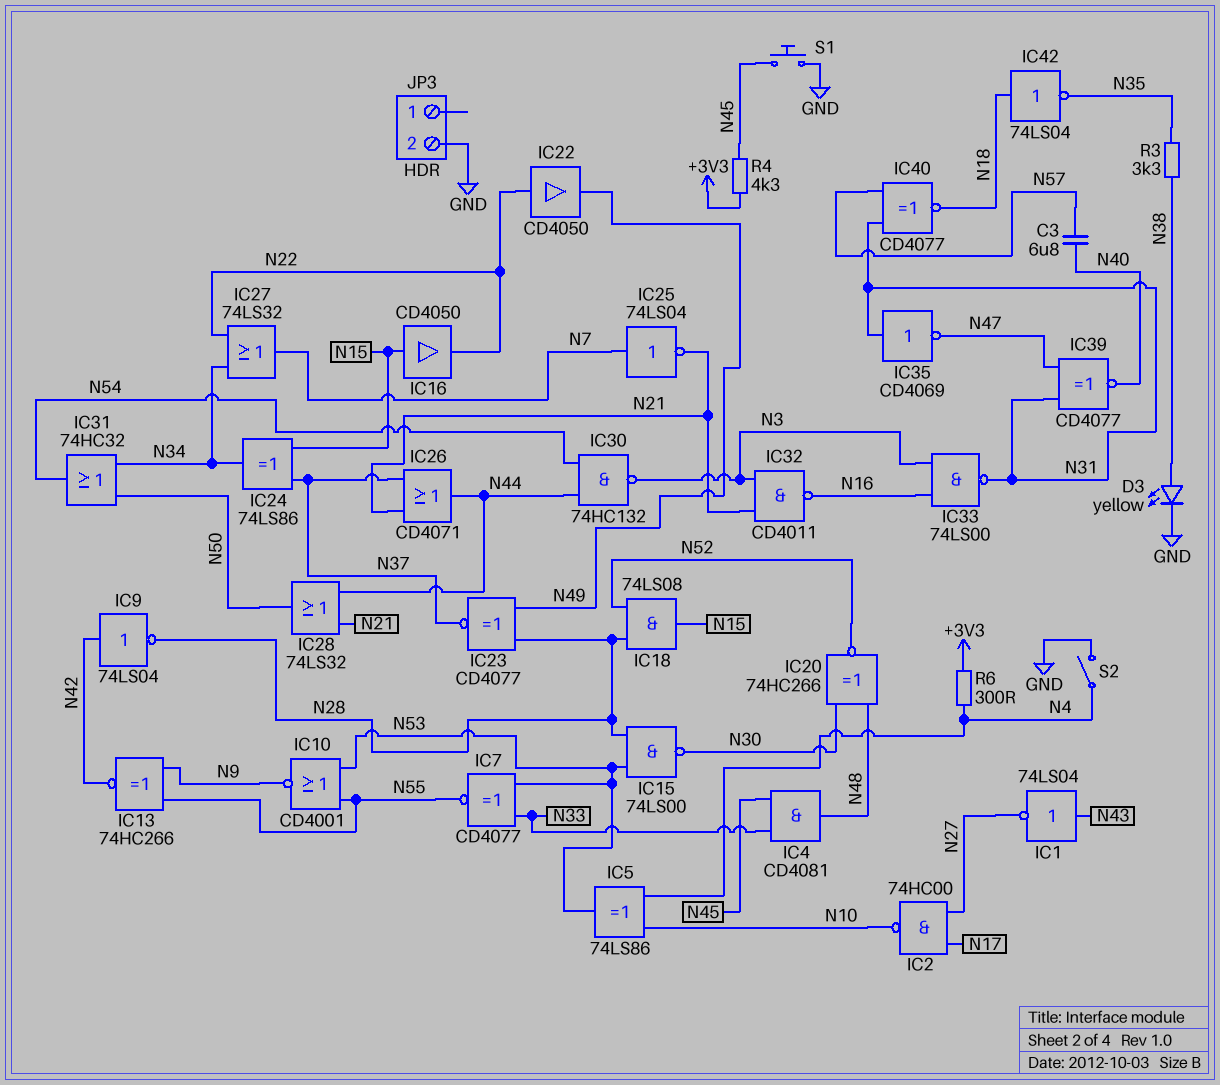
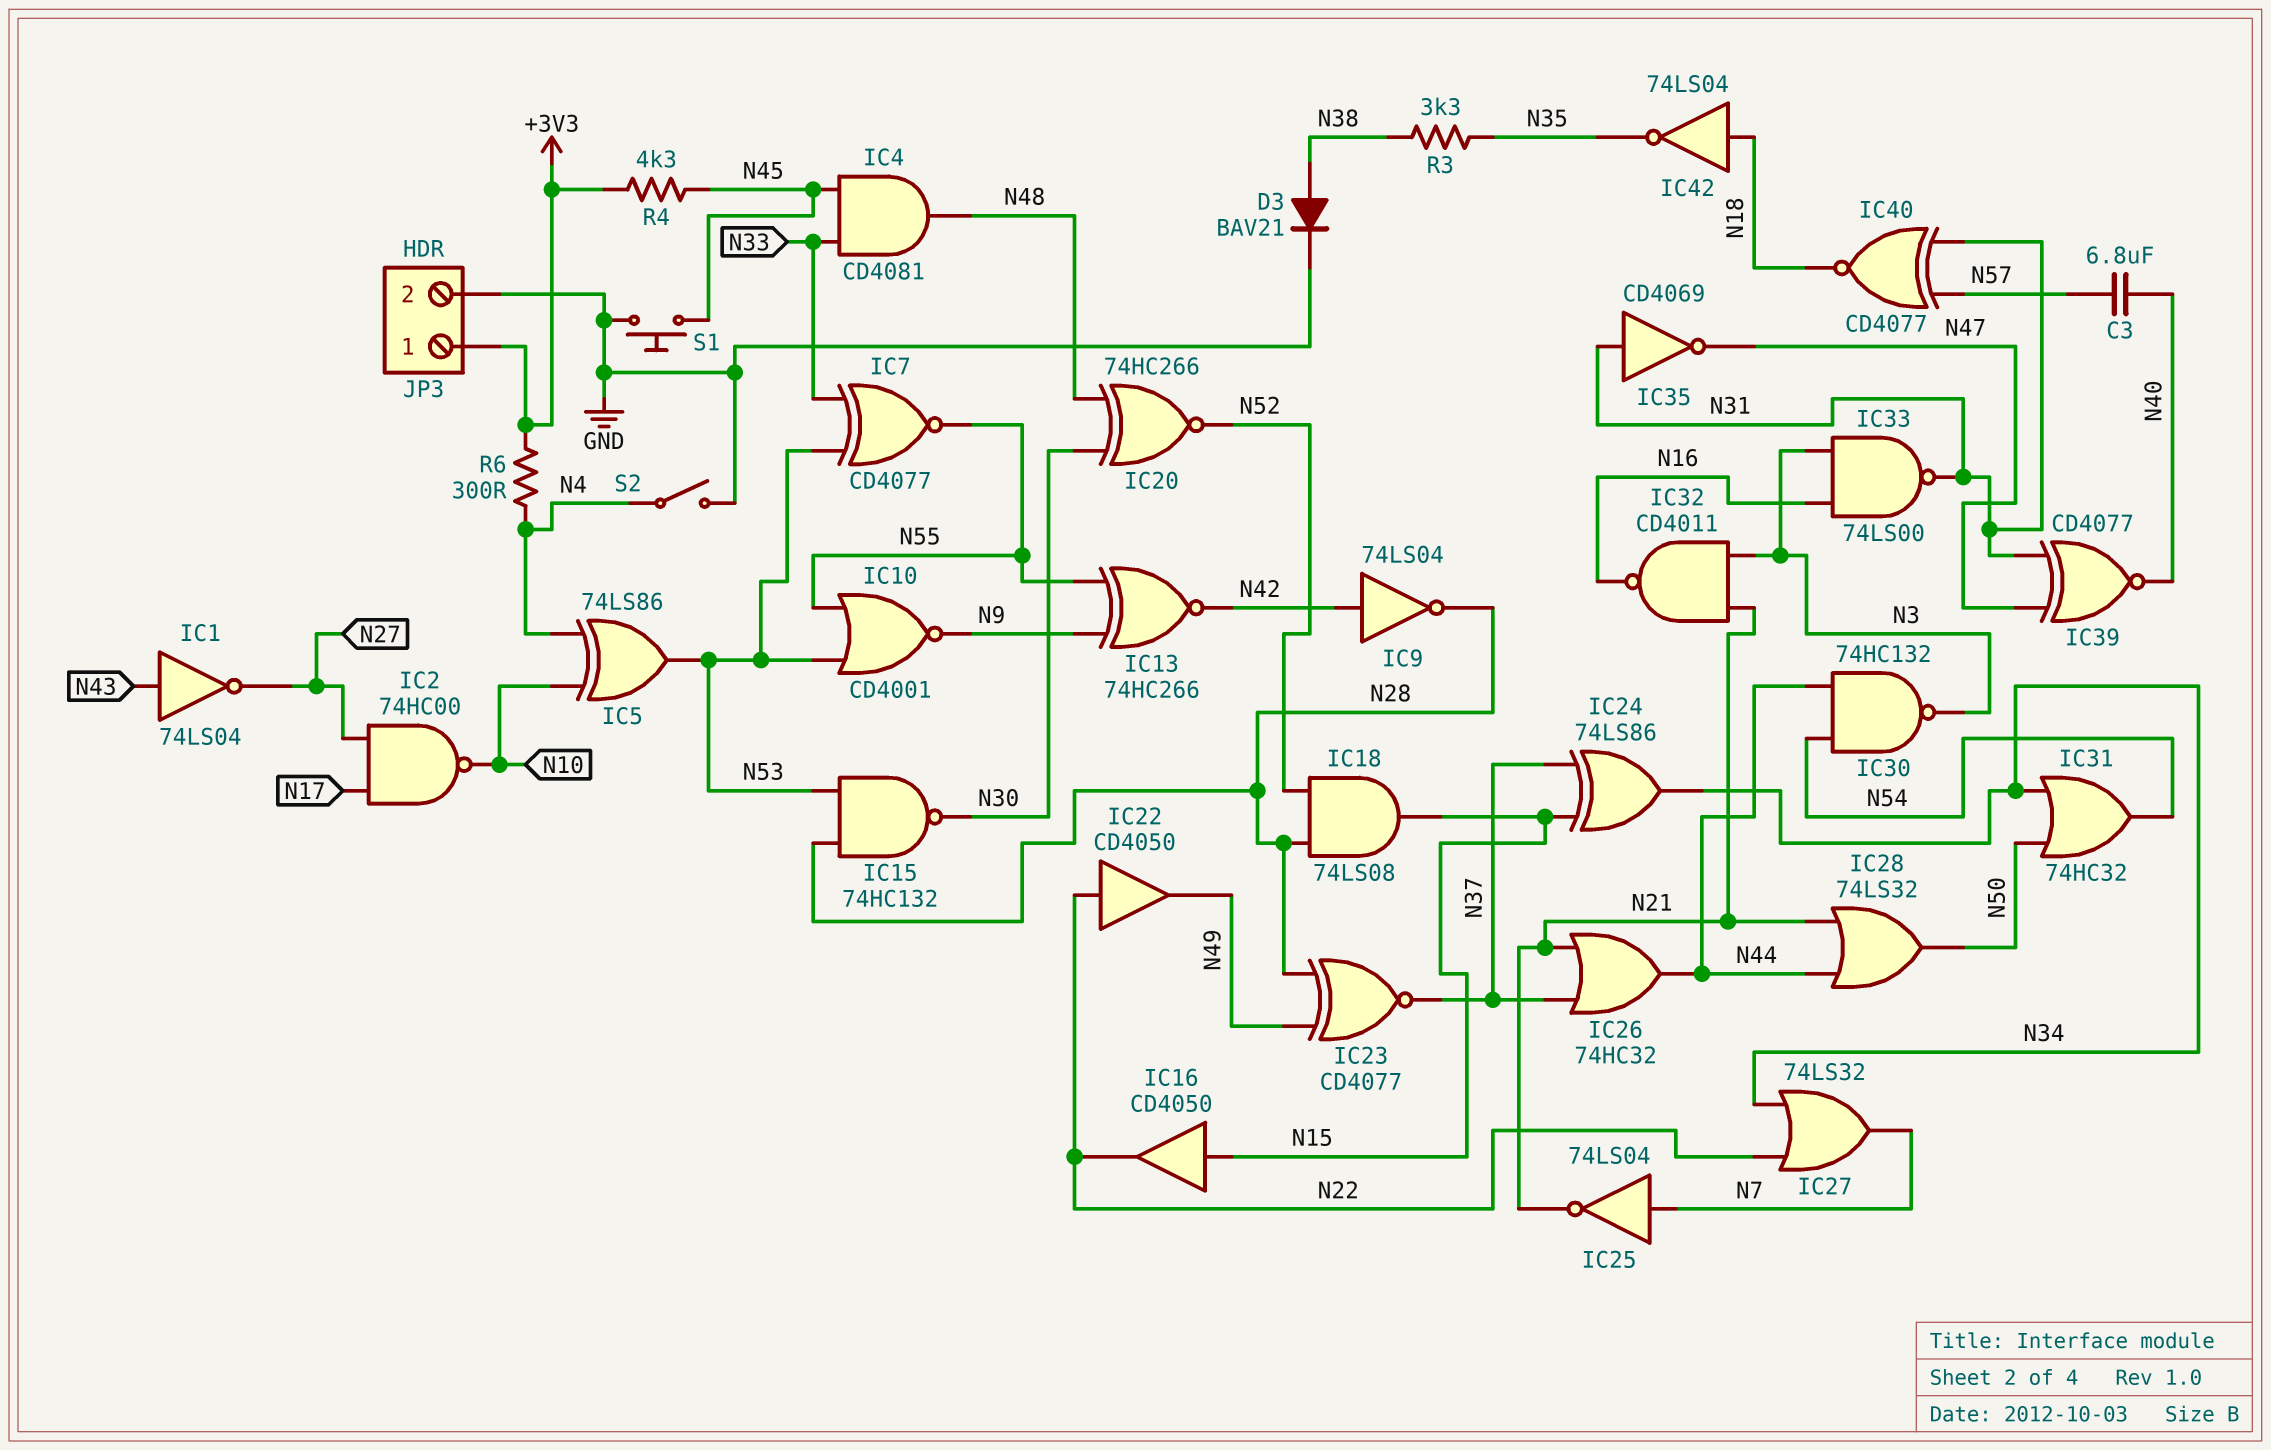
D3: LED yellow (A N38, K GND) -> diode BAV21 (A N38, K GND)
IC15: NAND 74LS00 (in N28, in N53, out N30) -> NAND 74HC132 (in N28, in N53, out N30)
IC26: OR CD4071 (in N21, in N37, out N44) -> OR 74HC32 (in N21, in N37, out N44)
JP3 pin 1: none -> +3V3

